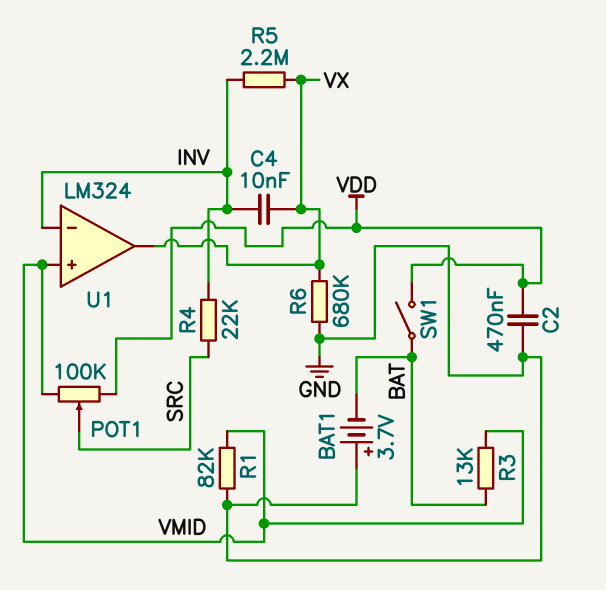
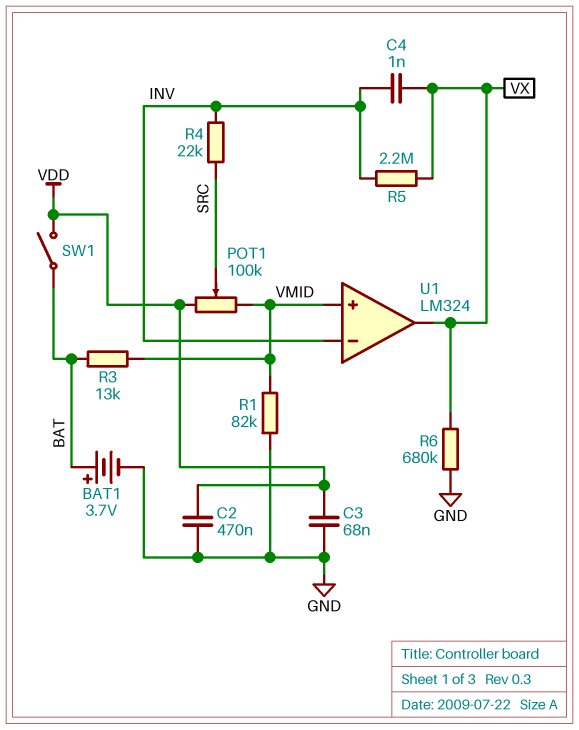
BAT1: 3.7V (plus GND, minus BAT) -> 3.7V (plus BAT, minus GND)
C3: none -> 68nF (GND, VDD)
C4: 10nF (INV, VX) -> 1nF (INV, VX)

